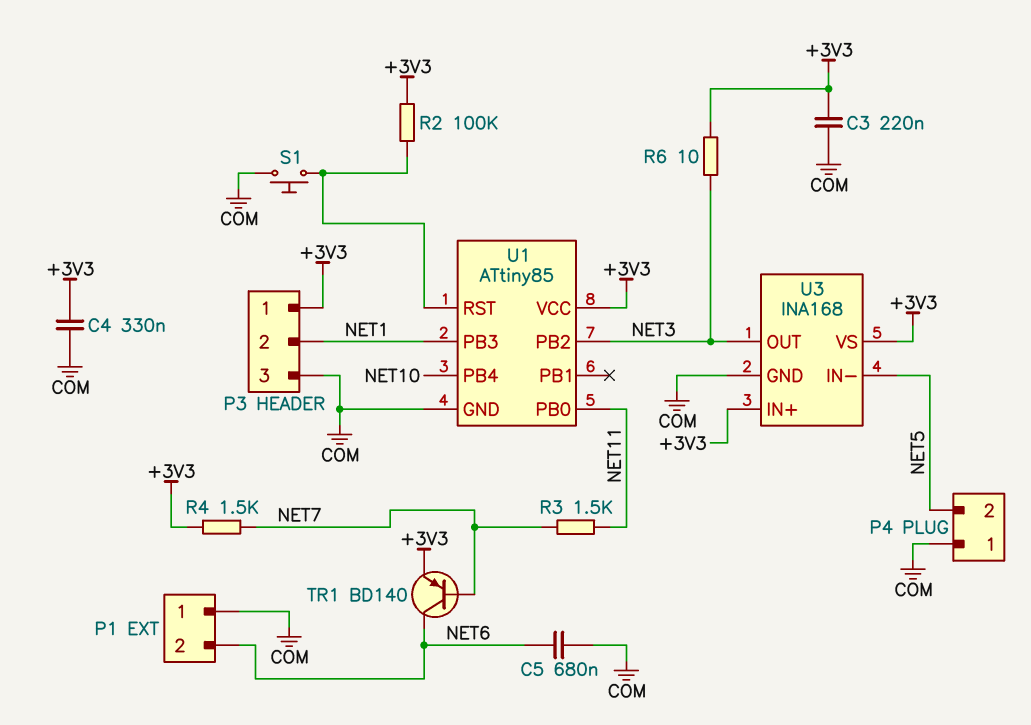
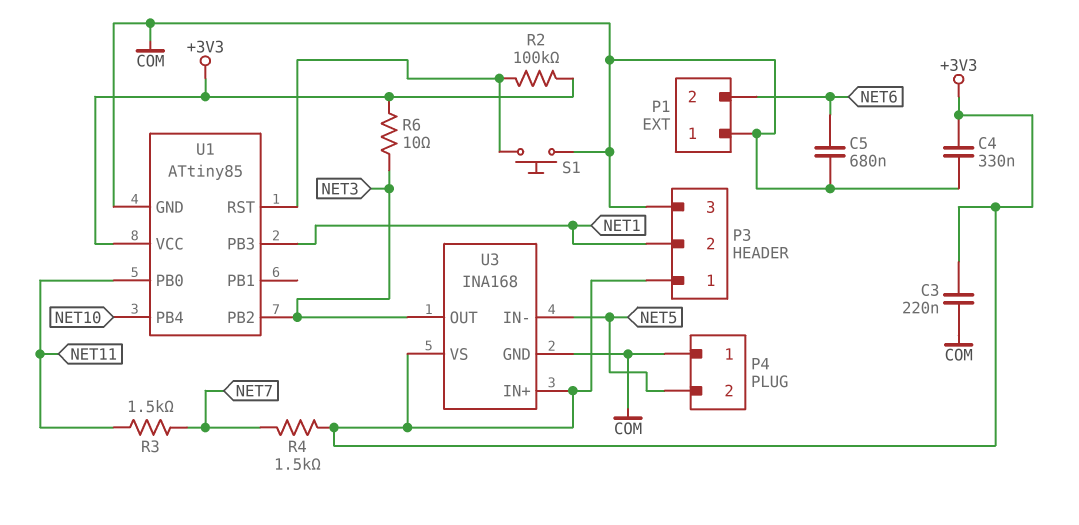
TR1: PNP BD140 (B NET7, C NET6, E +3V3) -> none

